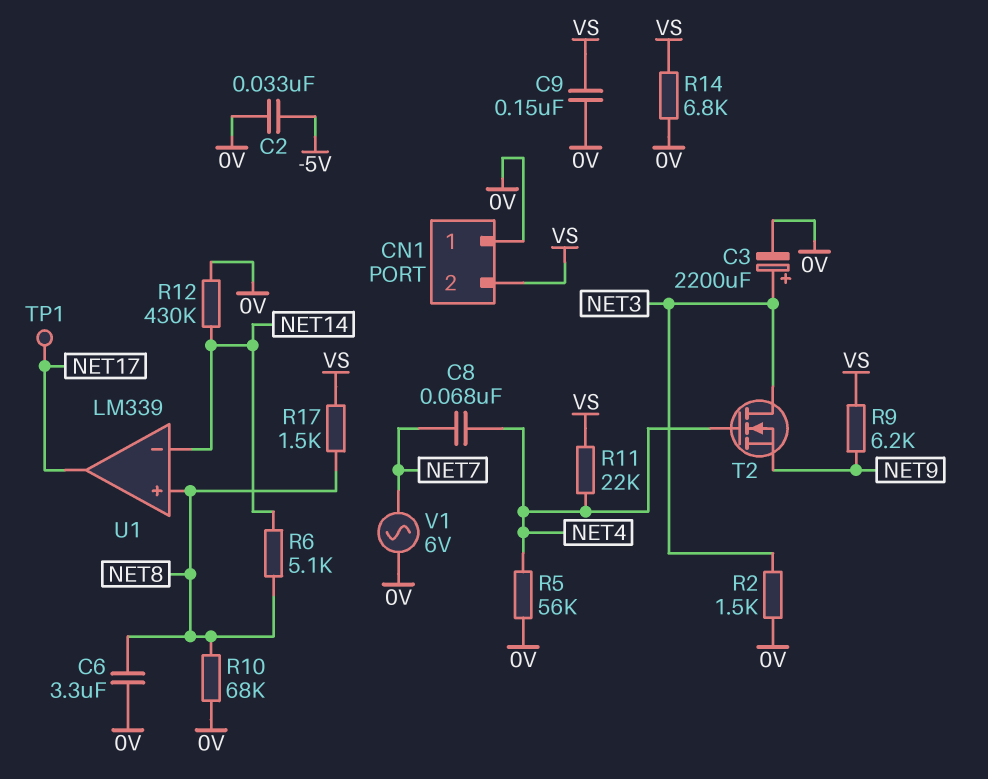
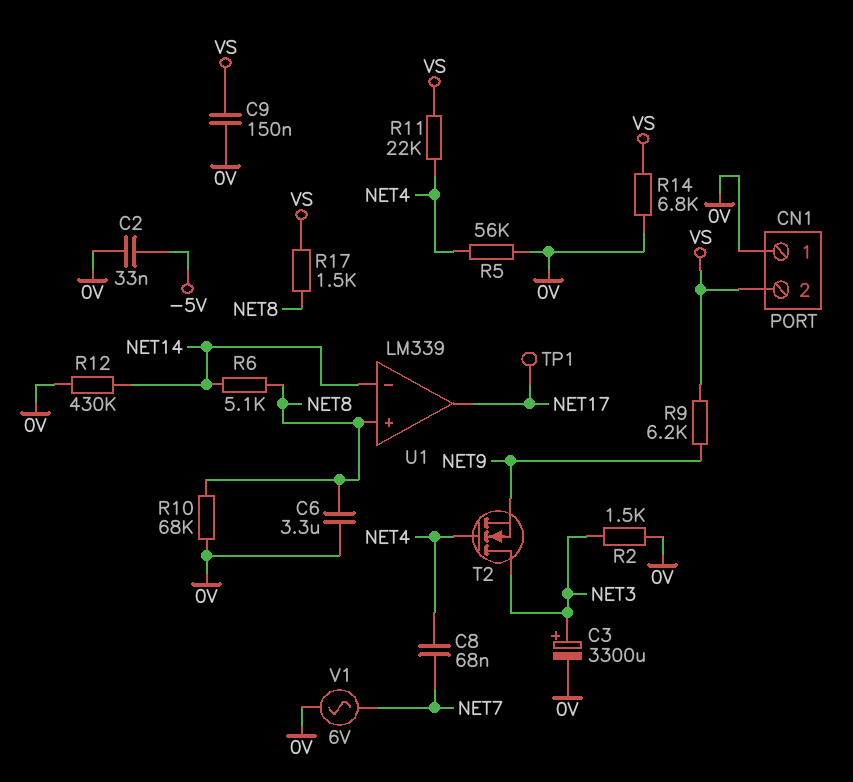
C3: 2200uF (plus NET3, minus 0V) -> 3300uF (plus NET3, minus 0V)

